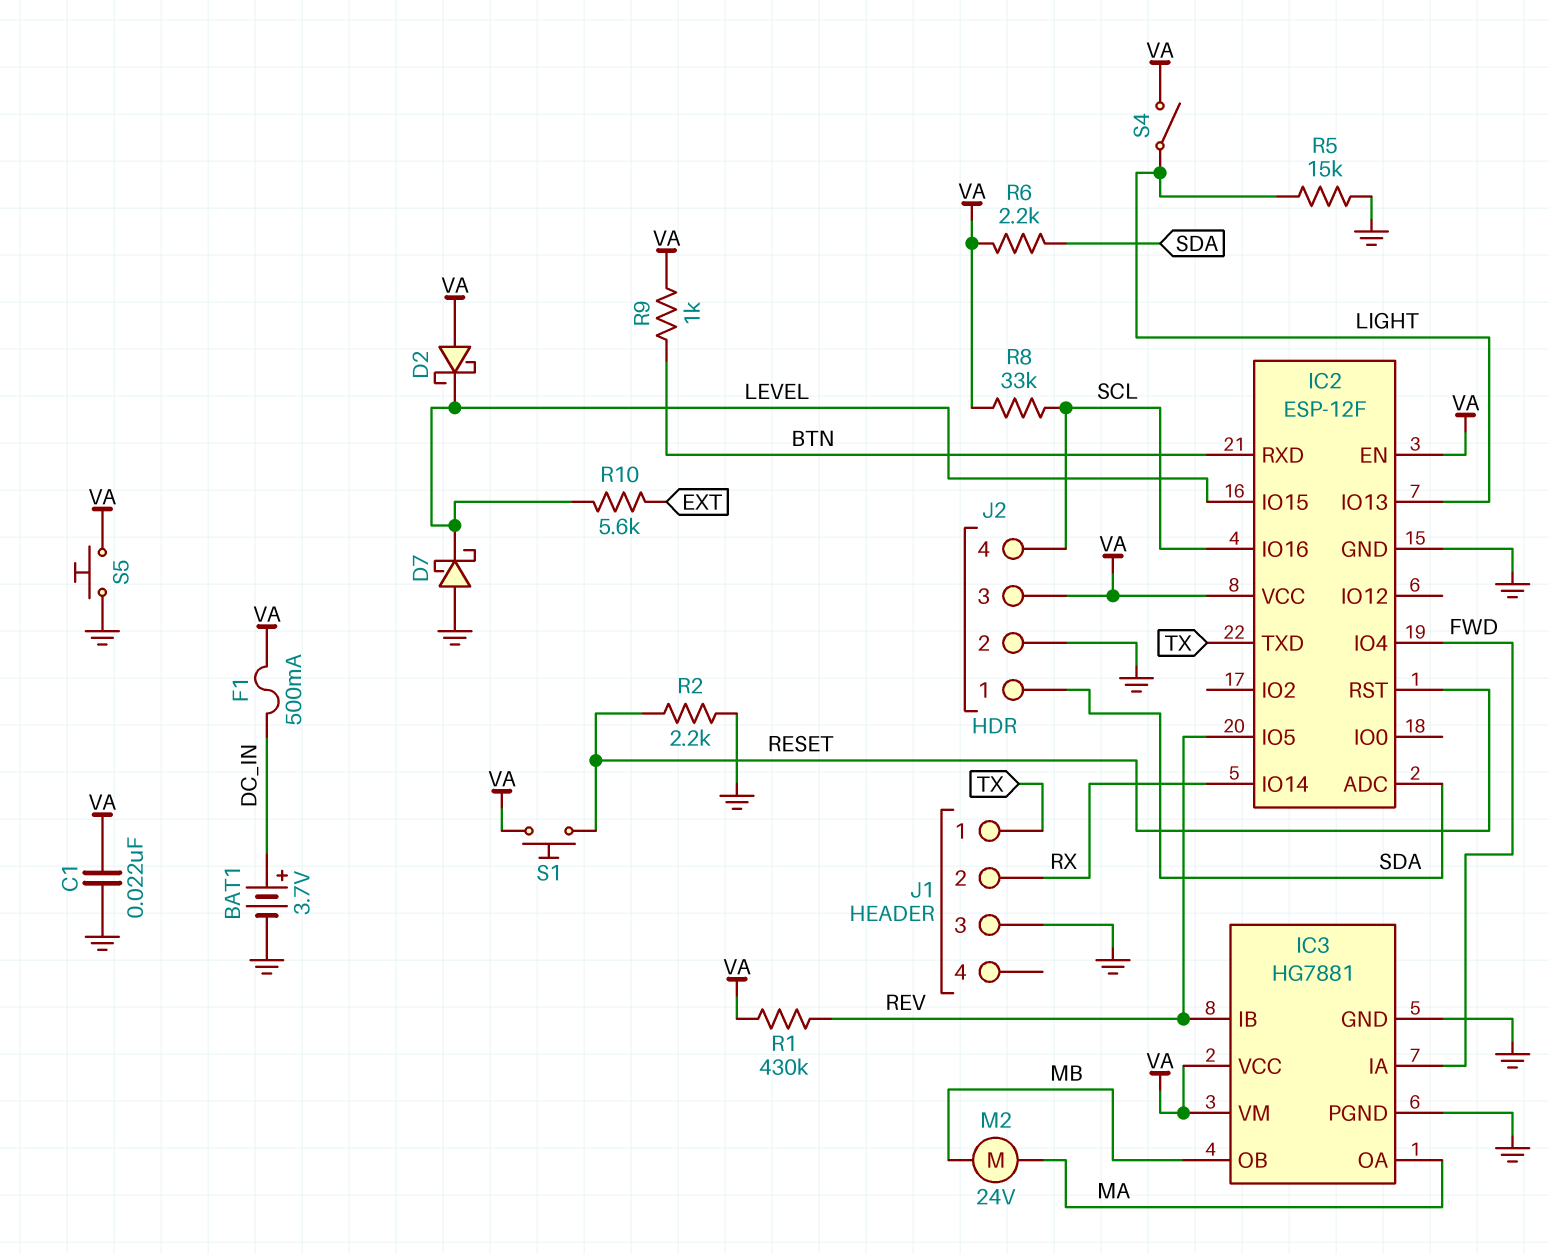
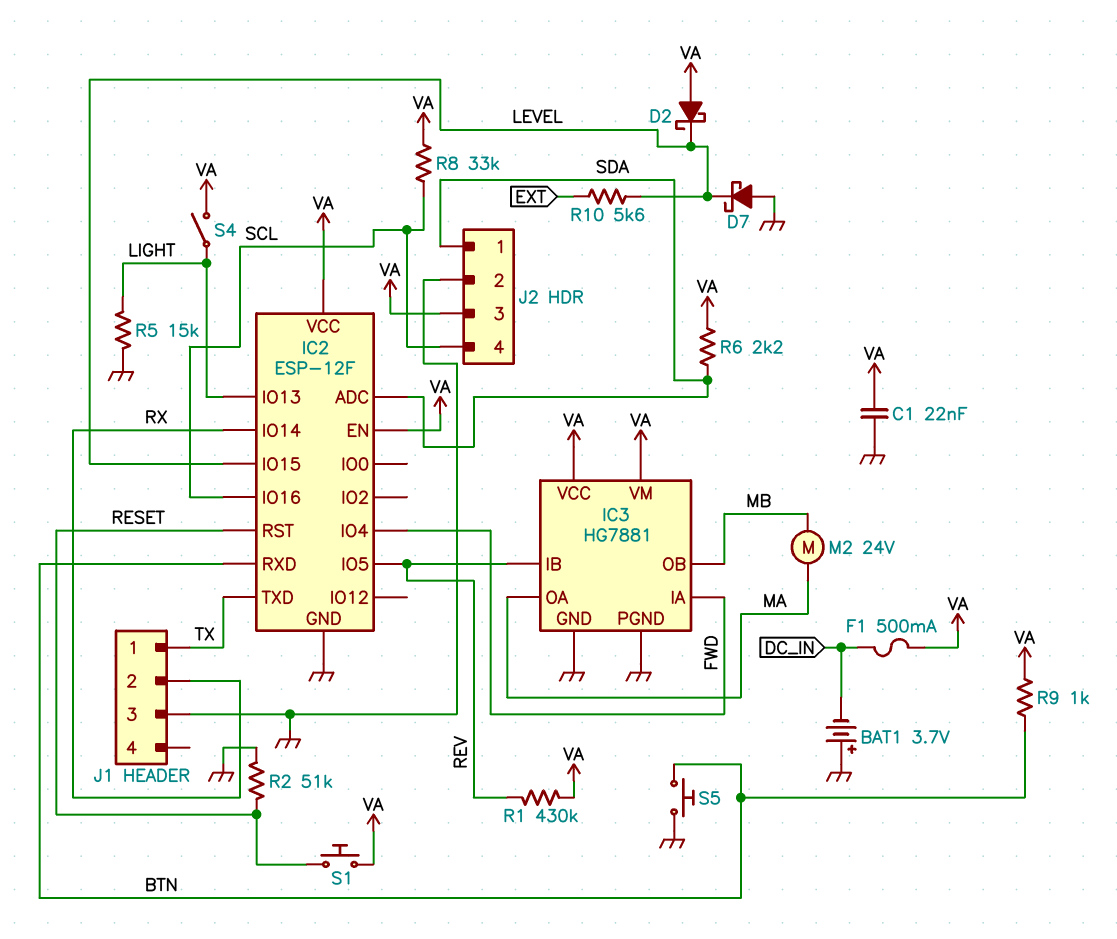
BAT1: 3.7V (plus DC_IN, minus GND) -> 3.7V (plus GND, minus DC_IN)
R2: 2.2k (GND, RESET) -> 51k (GND, RESET)
S5: button (GND, VA) -> button (BTN, GND)

